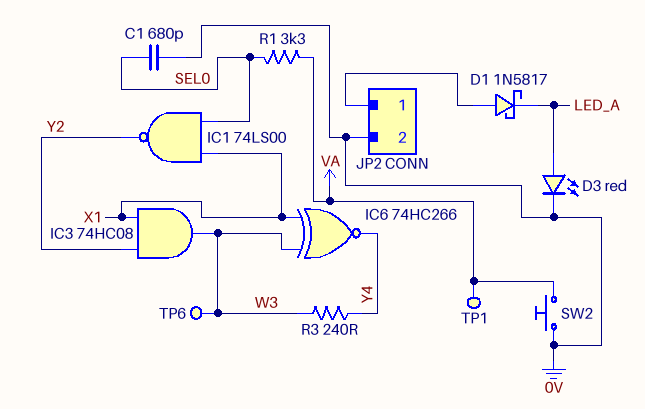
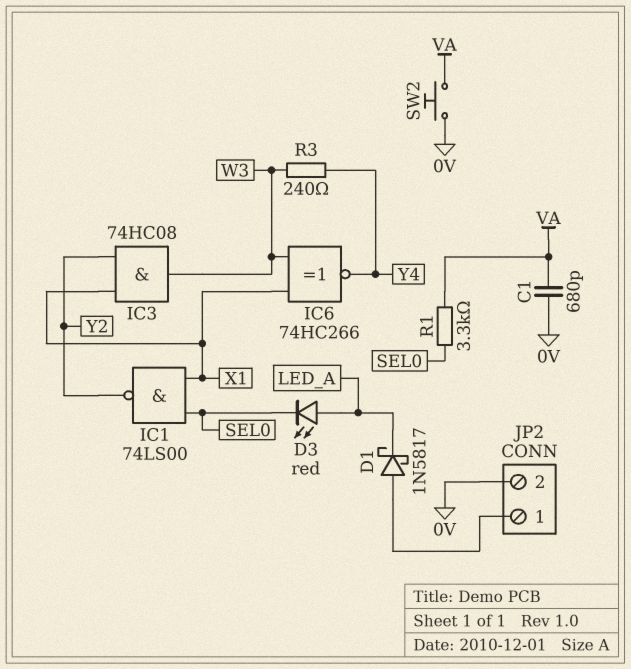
C1: 680pF (0V, SEL0) -> 680pF (0V, VA)
D3: LED red (A LED_A, K 0V) -> LED red (A LED_A, K SEL0)
TP1: test point (VA) -> none
TP6: test point (W3) -> none

